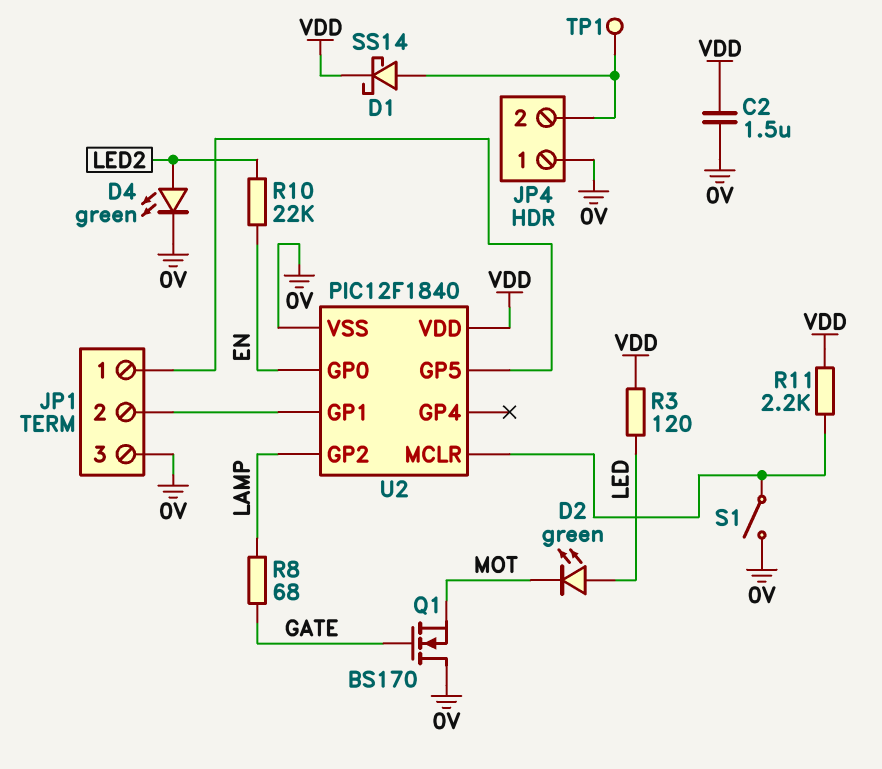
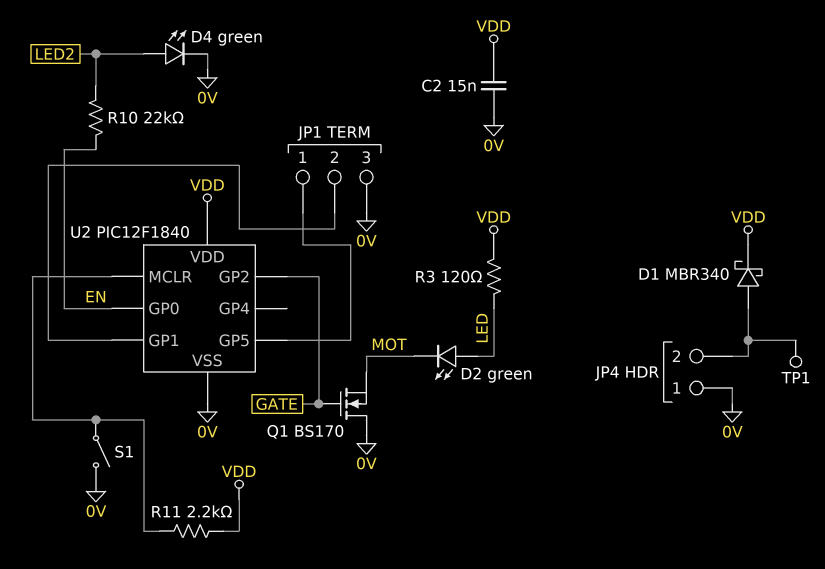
C2: 1.5uF (0V, VDD) -> 15nF (0V, VDD)
D1: schottky SS14 (A JP4/2, K VDD) -> schottky MBR340 (A JP4/2, K VDD)
R8: 68 (GATE, LAMP) -> none
U2 pin GP2: LAMP -> GATE

